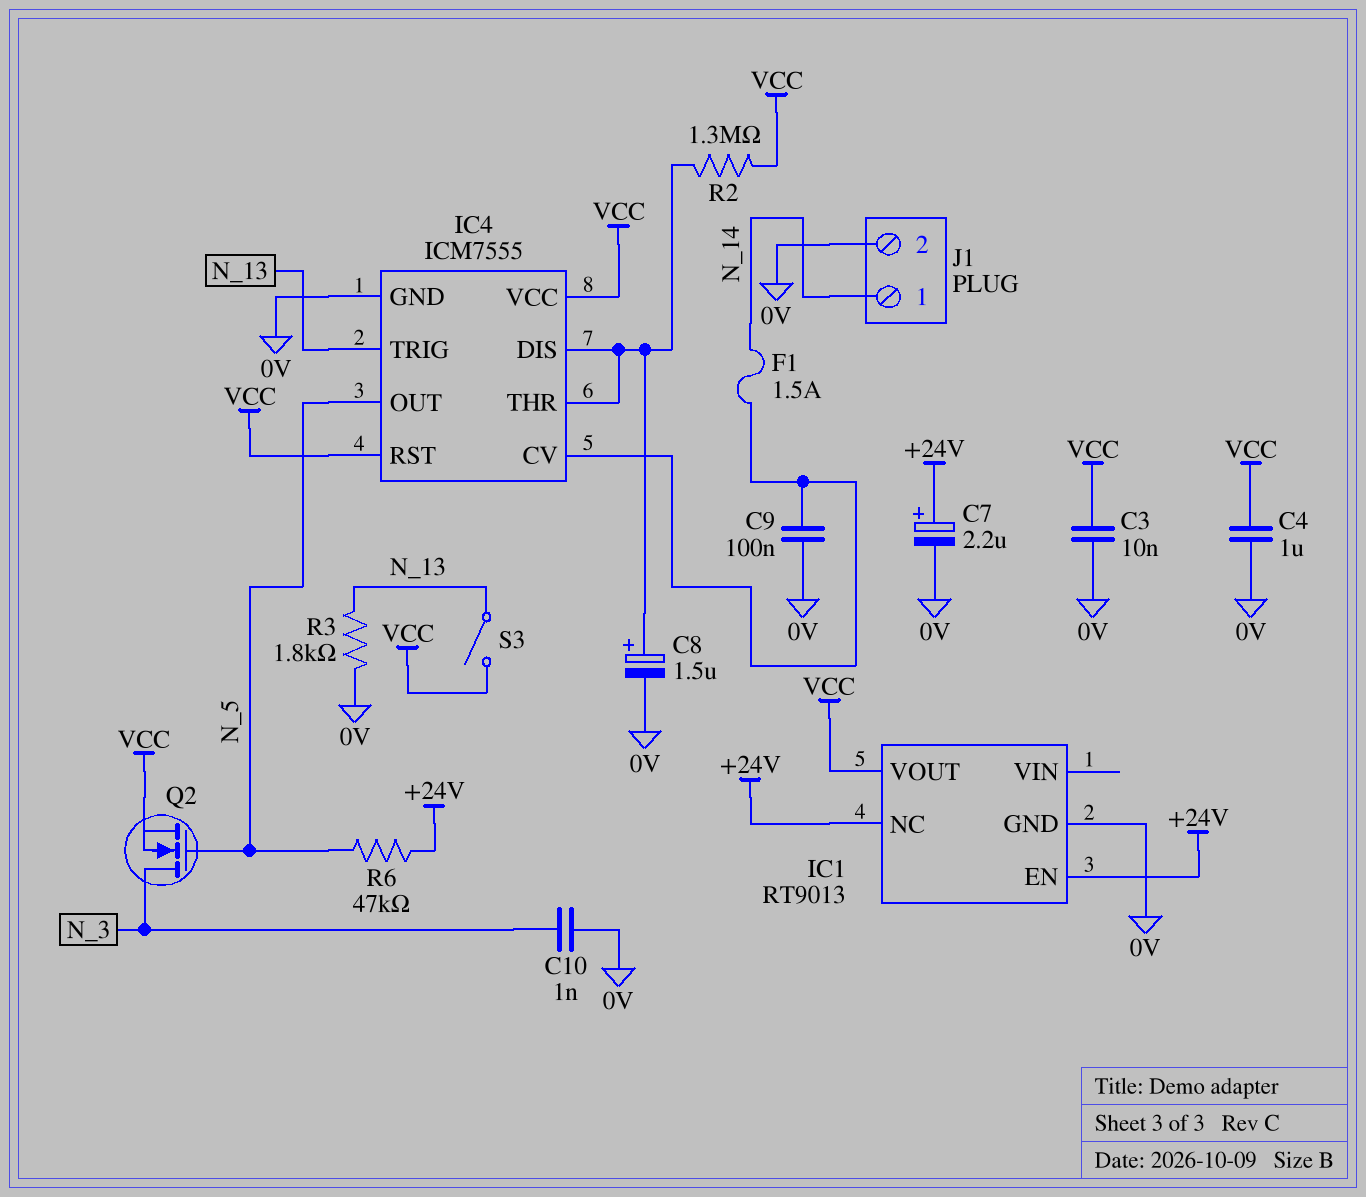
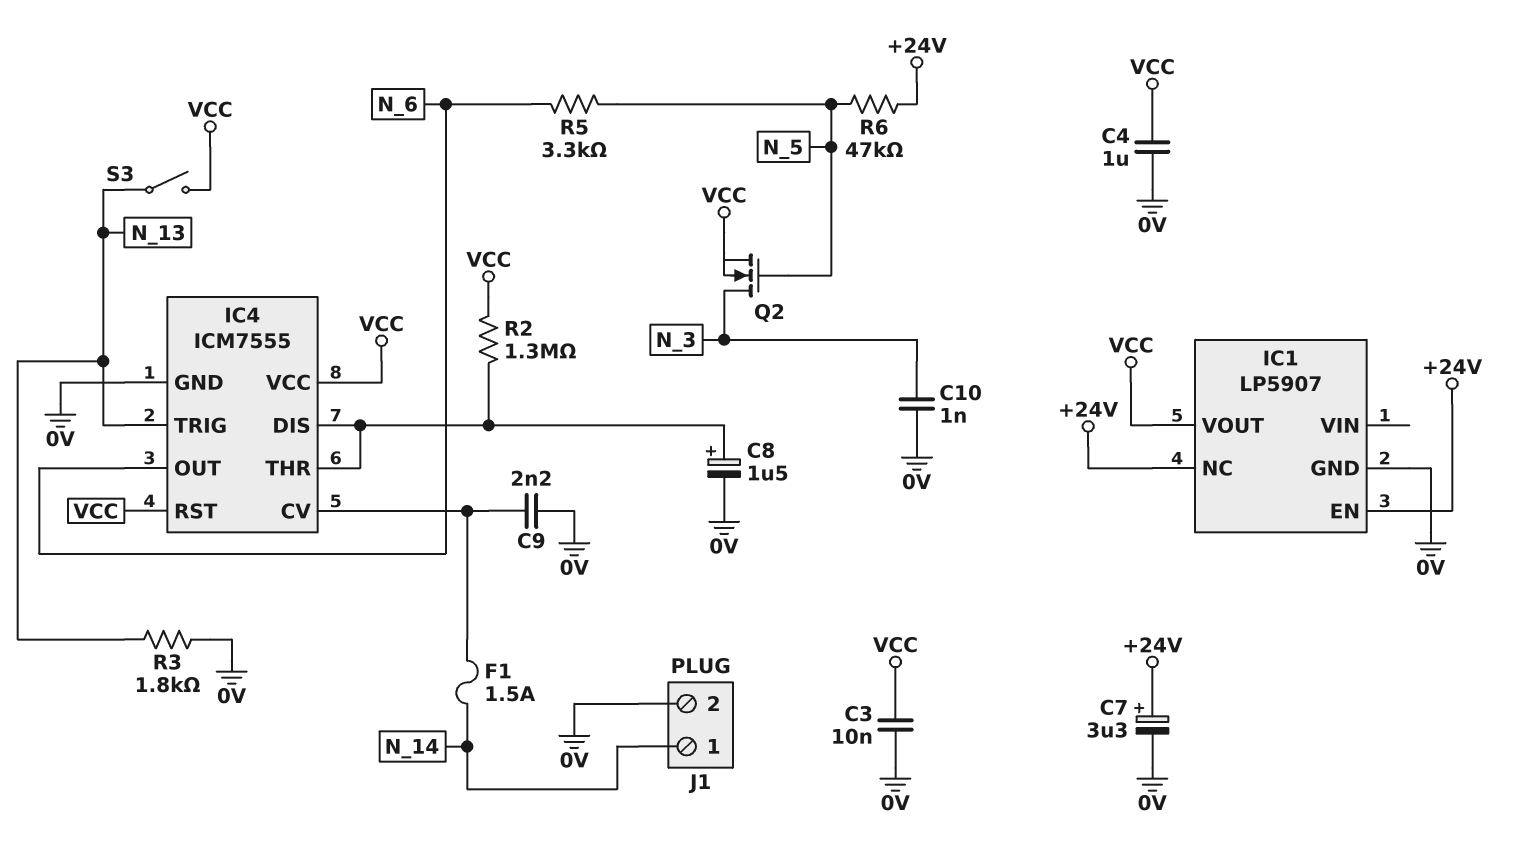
C7: 2.2uF (plus +24V, minus 0V) -> 3.3uF (plus +24V, minus 0V)
C9: 100nF (0V, IC4/CV) -> 2.2nF (0V, IC4/CV)
IC1: RT9013 -> LP5907
IC4 pin OUT: N_5 -> N_6
R5: none -> 3.3k (N_5, N_6)

